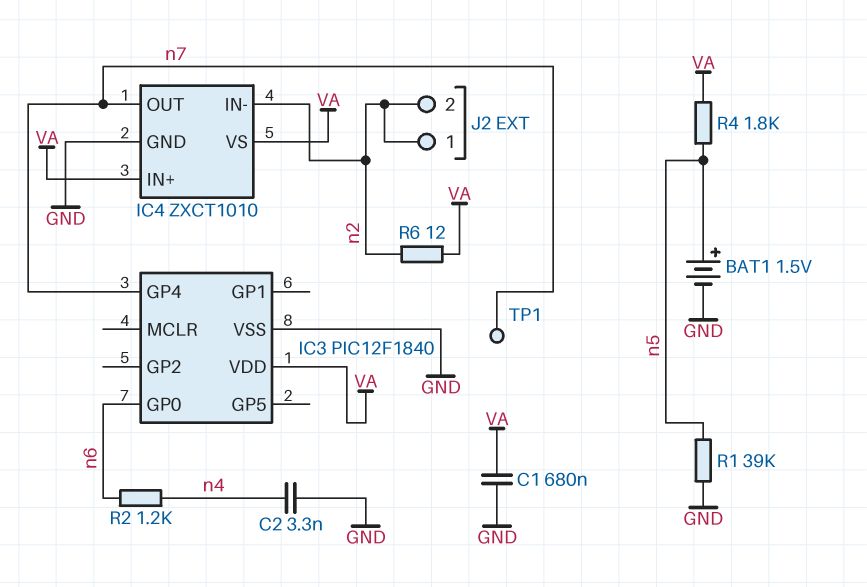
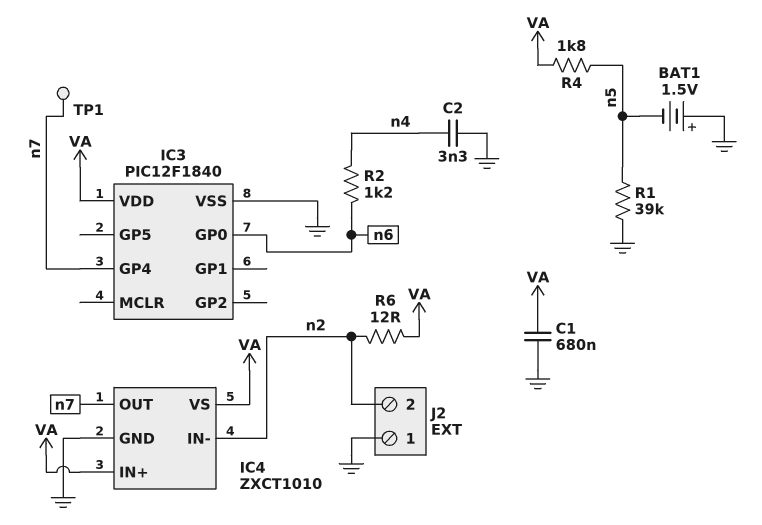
BAT1: 1.5V (plus n5, minus GND) -> 1.5V (plus GND, minus n5)
J2 pin 1: n2 -> GND

